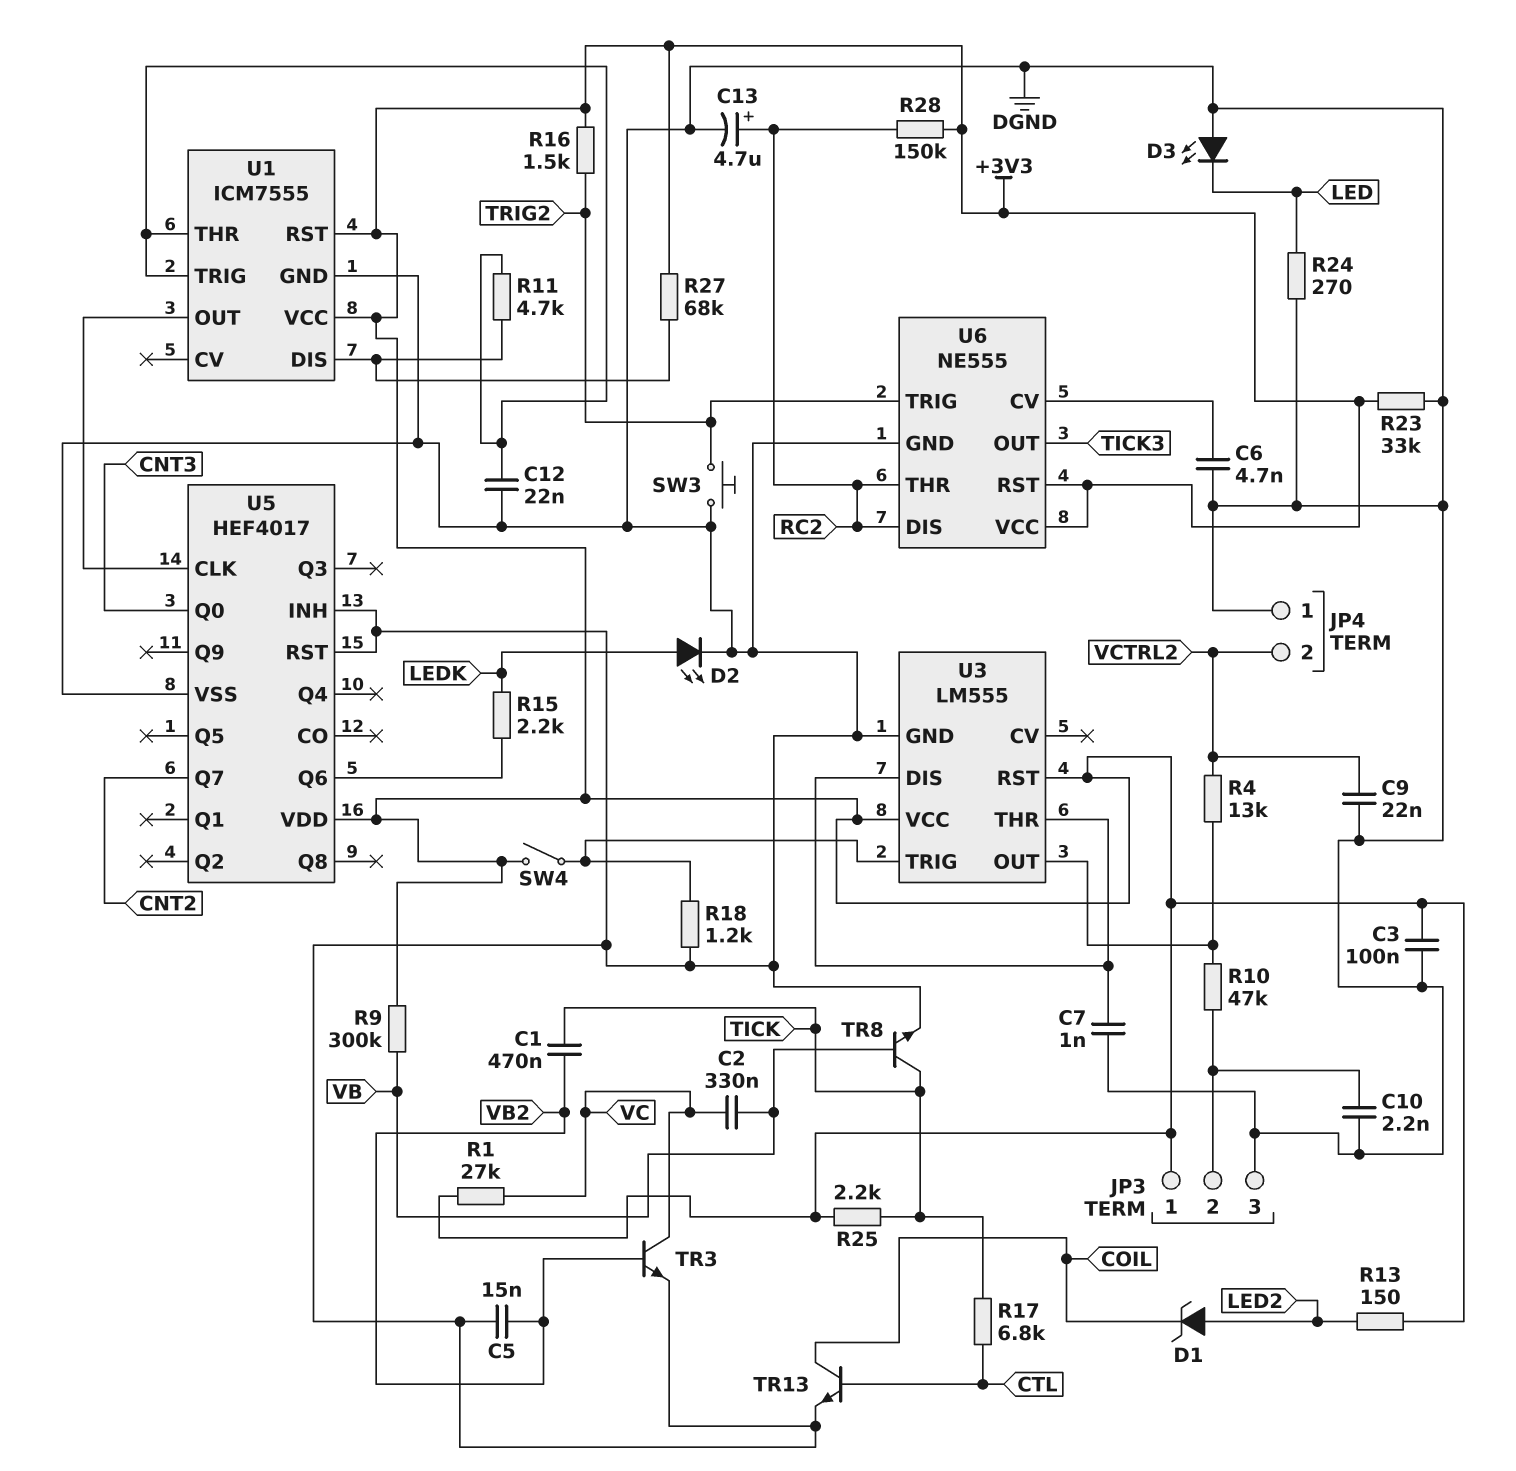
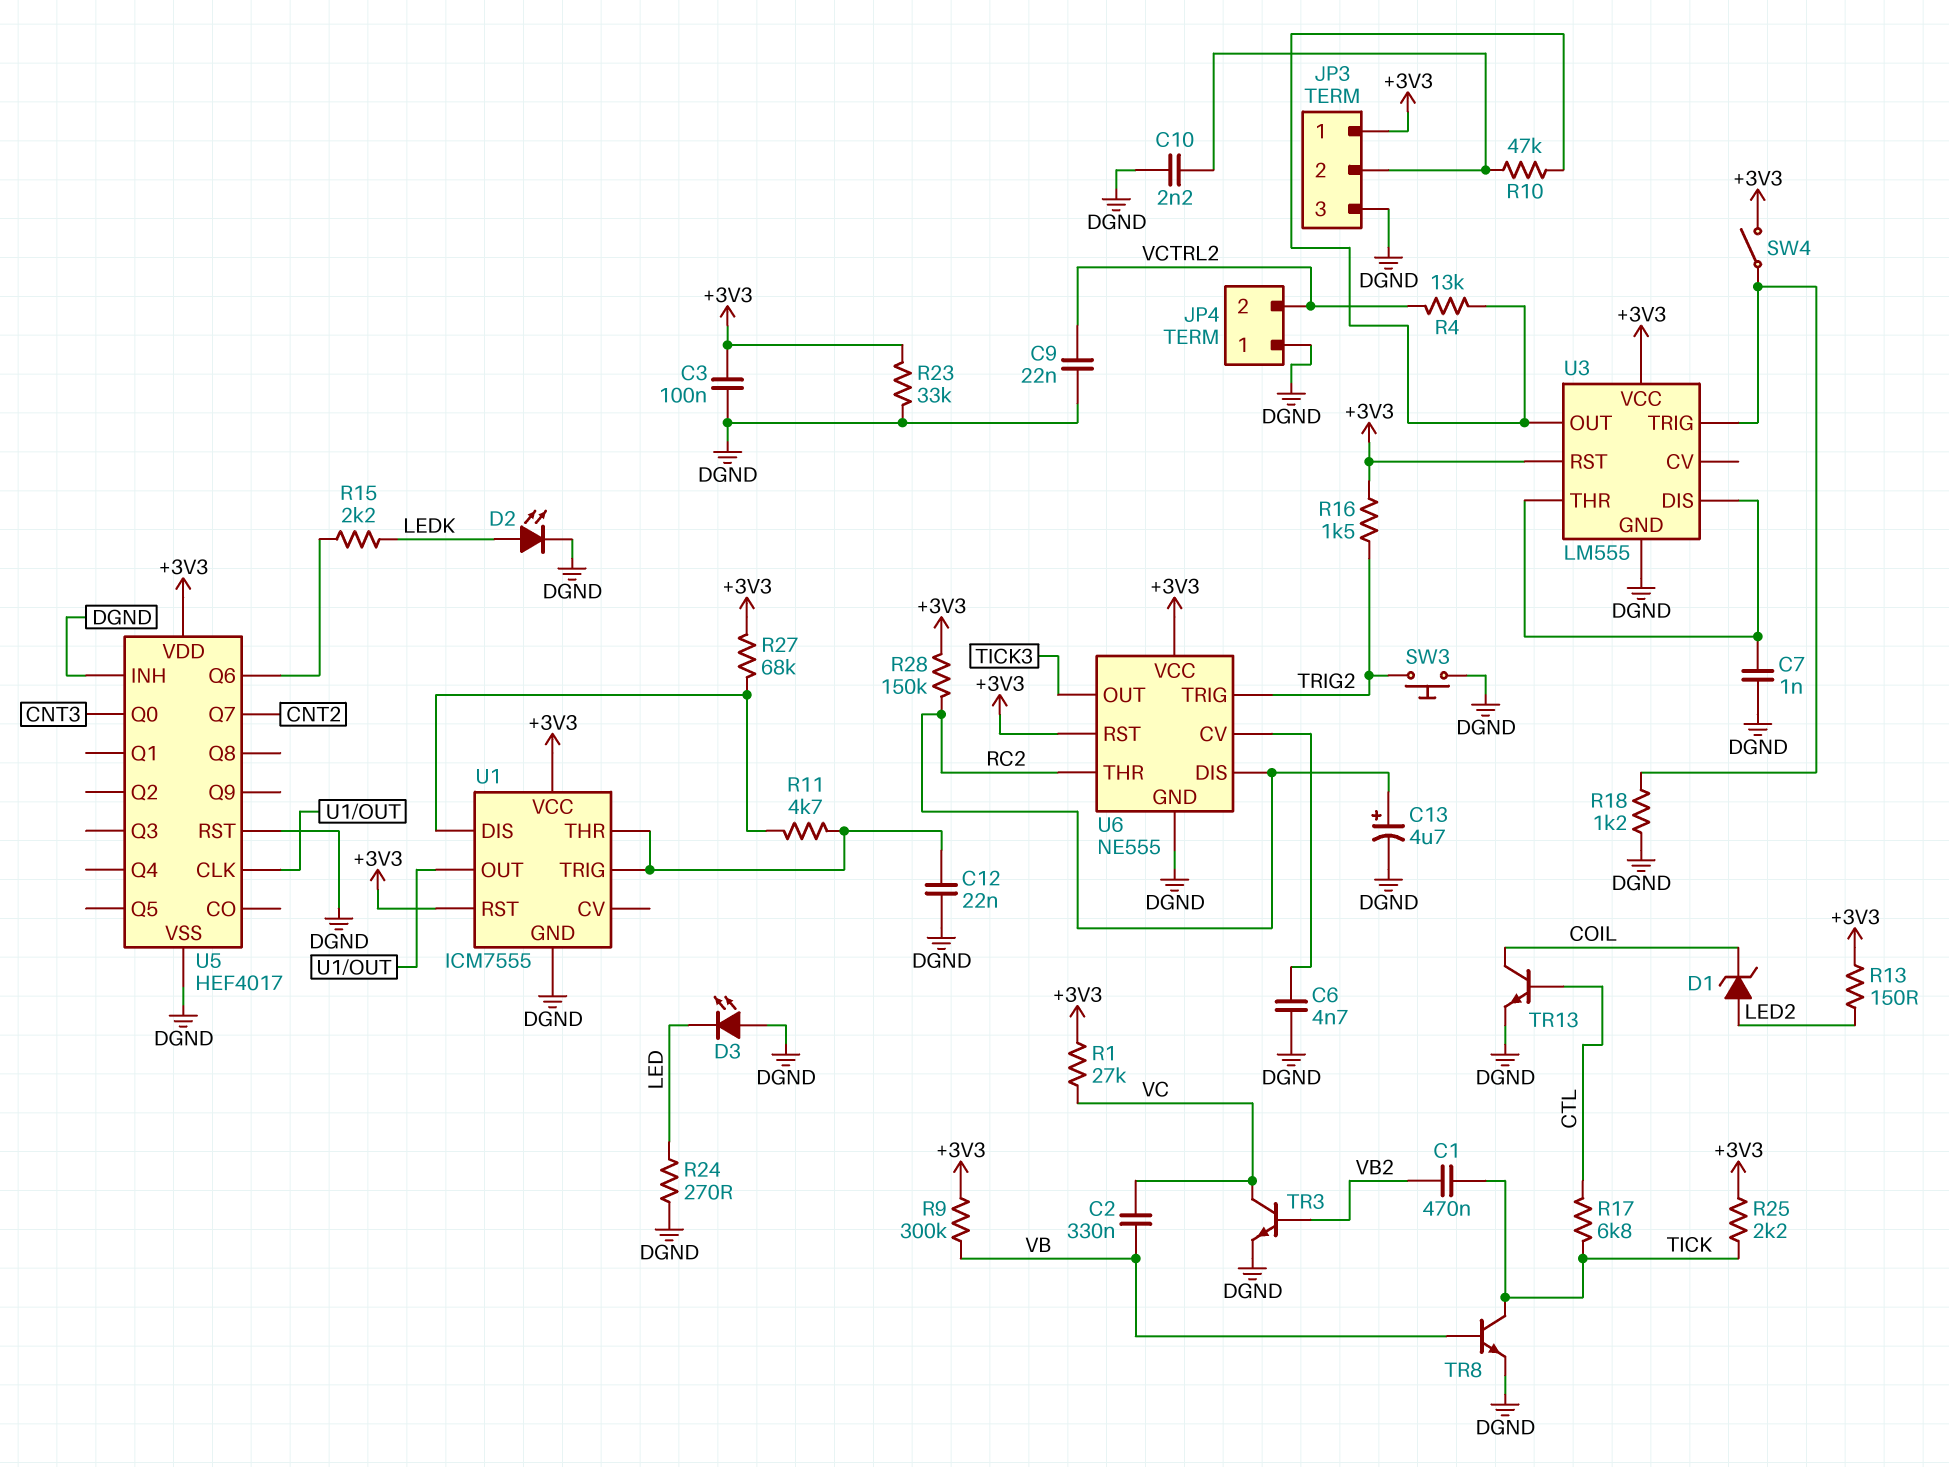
C5: 15nF (DGND, VB2) -> none

